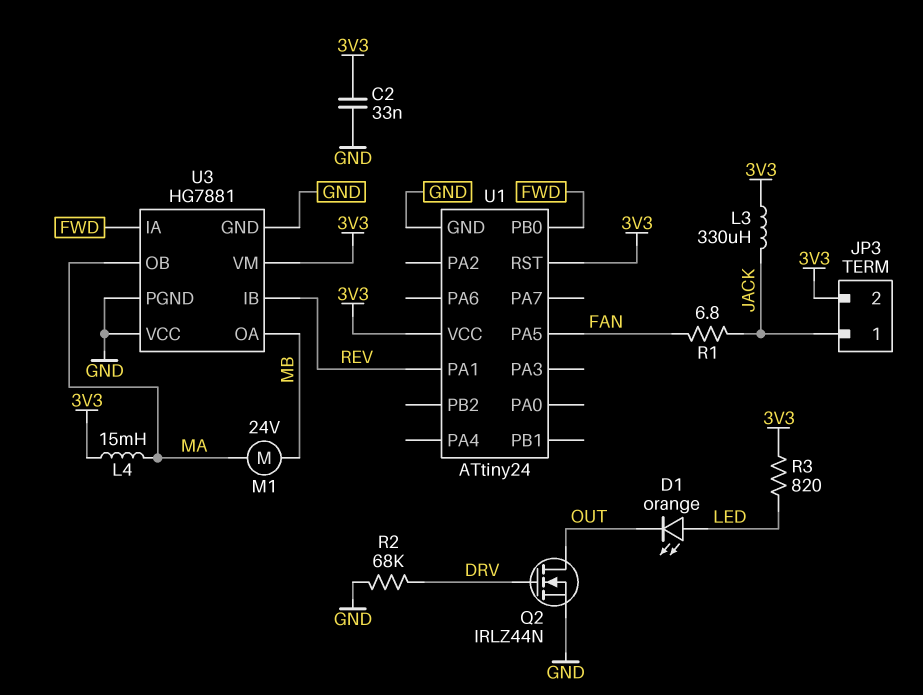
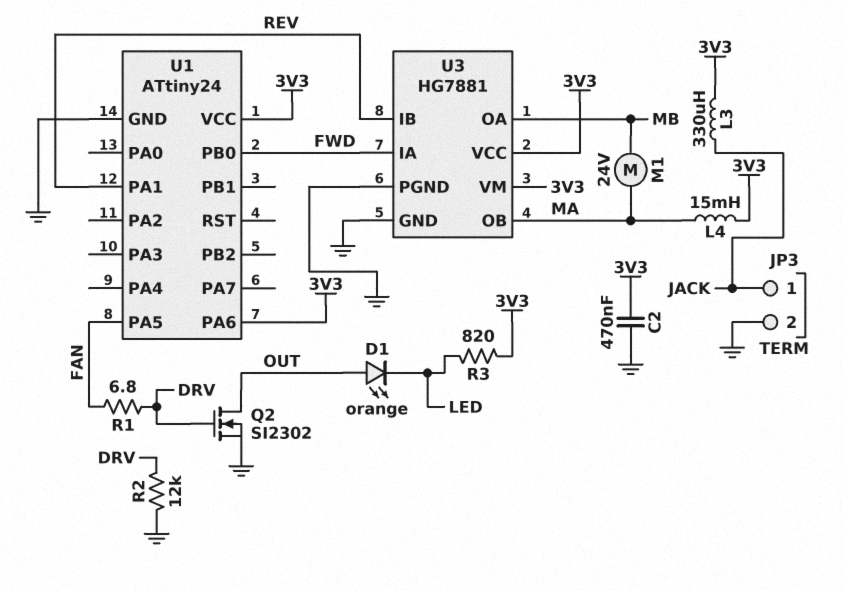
C2: 33nF (3V3, GND) -> 470nF (3V3, GND)
D1: LED orange (A LED, K OUT) -> LED orange (A OUT, K LED)
JP3 pin 2: 3V3 -> GND
Q2: NMOS IRLZ44N (G DRV, D OUT, S GND) -> NMOS SI2302 (G DRV, D OUT, S GND)
R1: 6.8 (FAN, JACK) -> 6.8 (DRV, FAN)
R2: 68k (DRV, GND) -> 12k (DRV, GND)
U1 pin PA6: none -> 3V3
U1 pin RST: 3V3 -> none
U3 pin VCC: GND -> 3V3

